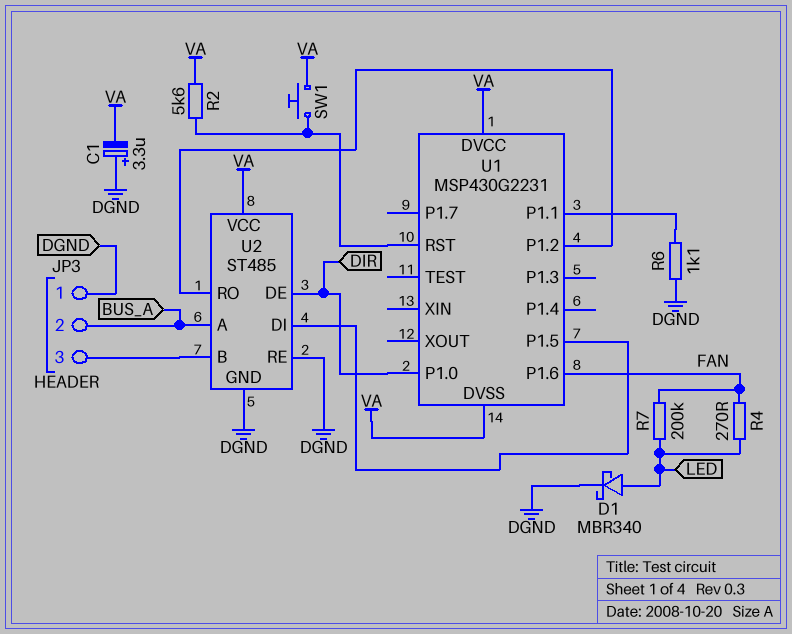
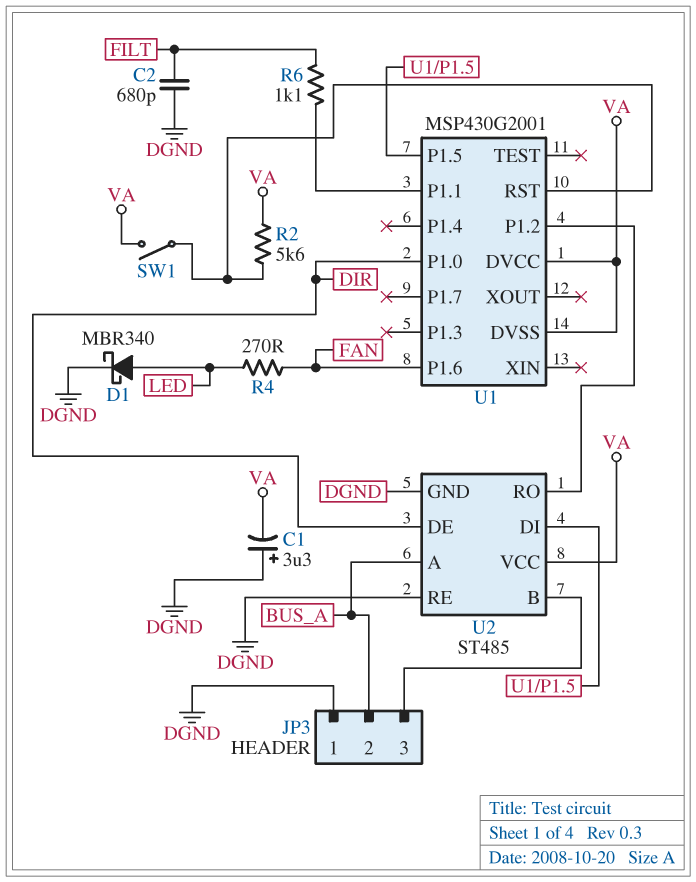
C2: none -> 680pF (DGND, FILT)
R6: 1.1k (DGND, U1/P1.1) -> 1.1k (FILT, U1/P1.1)
R7: 200k (FAN, LED) -> none
SW1: button (U1/RST, VA) -> switch (U1/RST, VA)
U1: MSP430G2231 -> MSP430G2001

